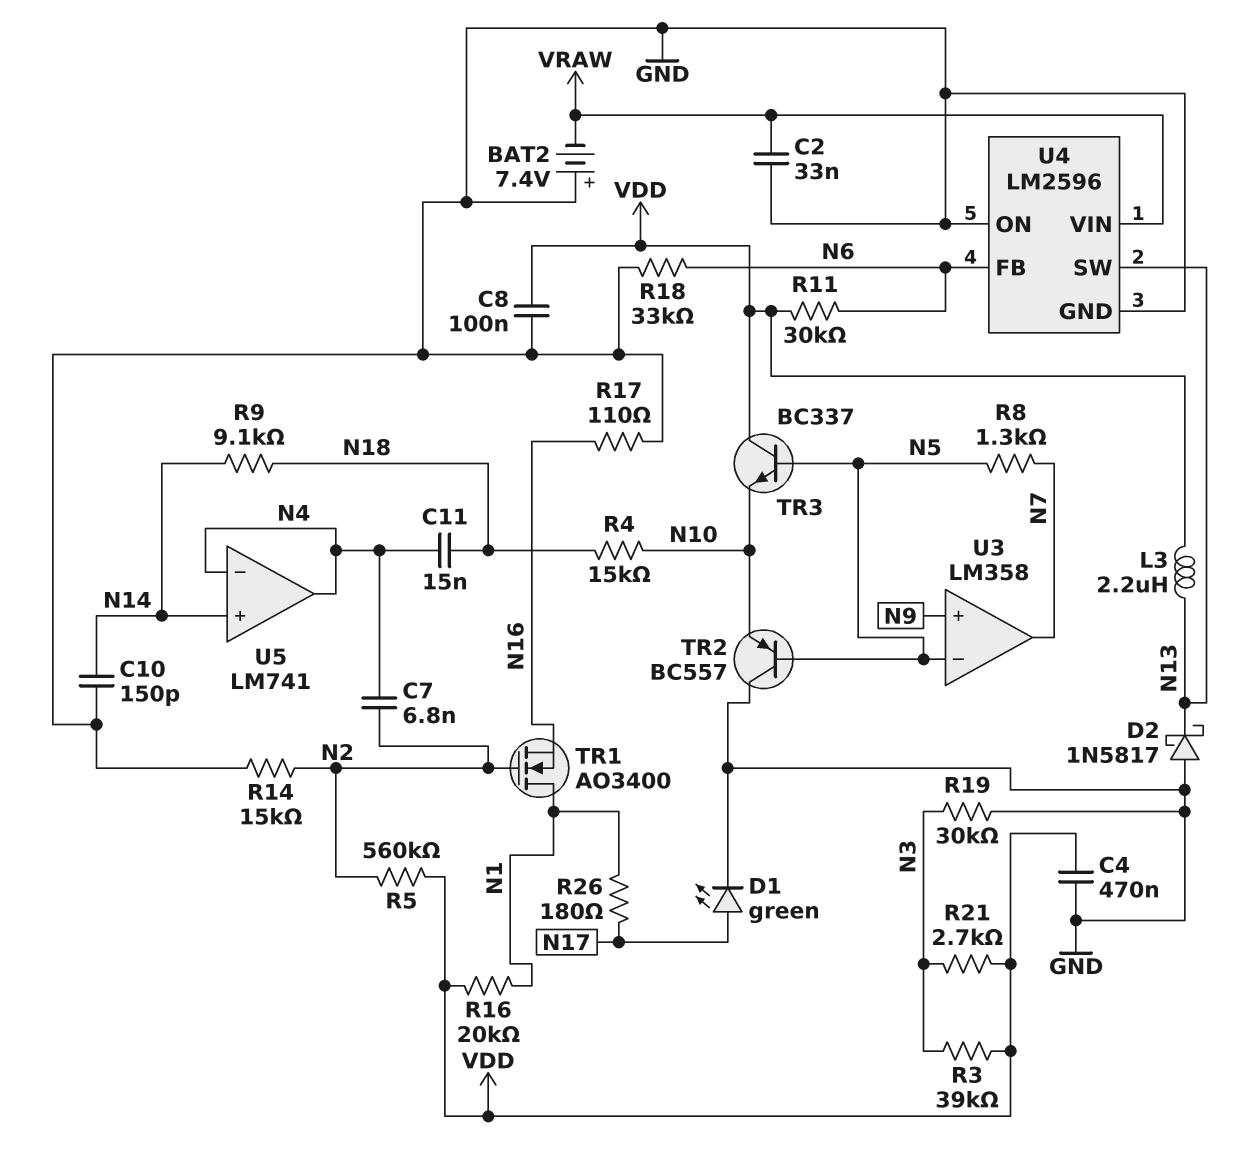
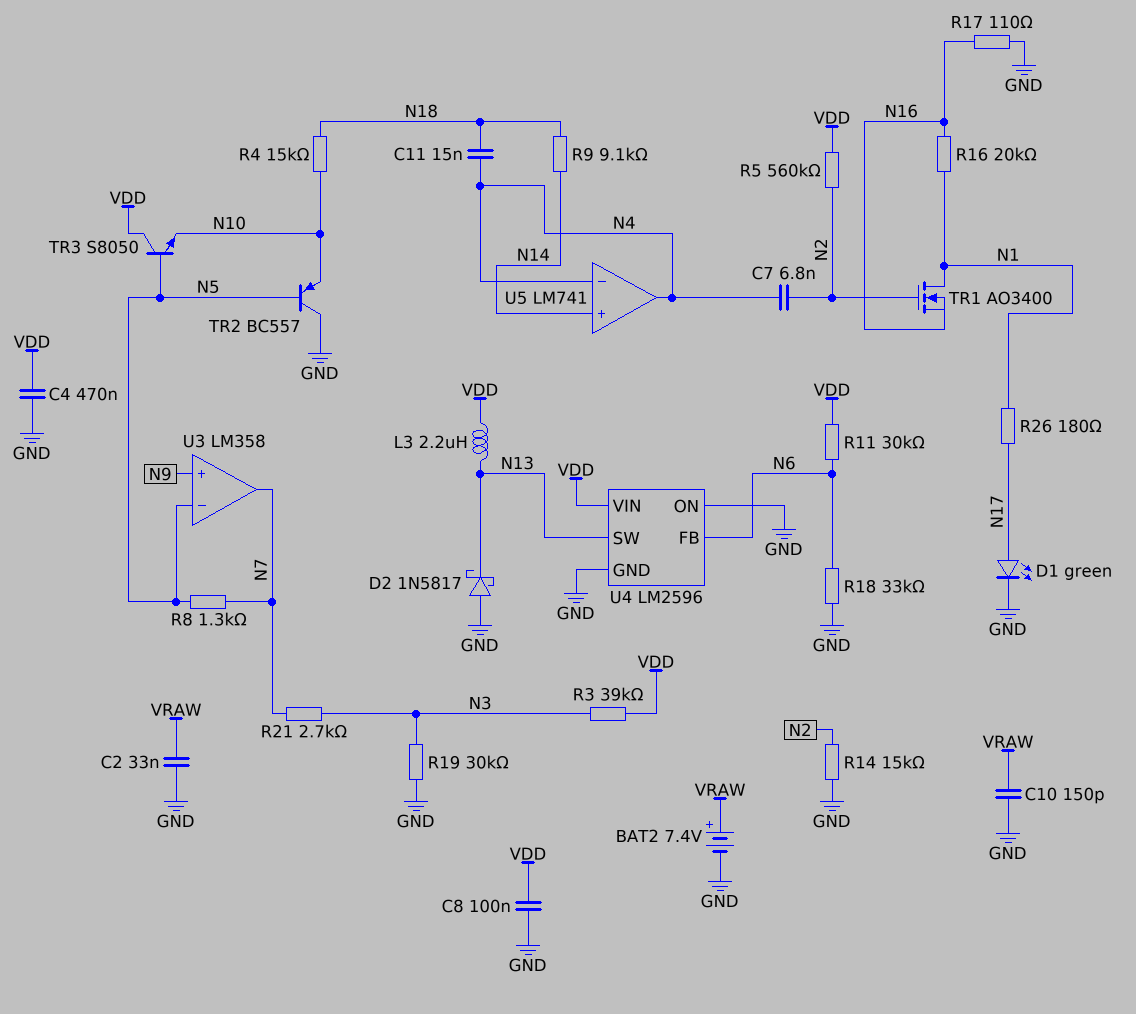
BAT2: 7.4V (plus GND, minus VRAW) -> 7.4V (plus VRAW, minus GND)
C10: 150pF (GND, N14) -> 150pF (GND, VRAW)
R16: 20k (N1, VDD) -> 20k (N1, N16)
R21: 2.7k (N3, VDD) -> 2.7k (N3, N7)
TR3: NPN BC337 (B N5, C VDD, E N10) -> NPN S8050 (B N5, C VDD, E N10)
U4 pin VIN: VRAW -> VDD

